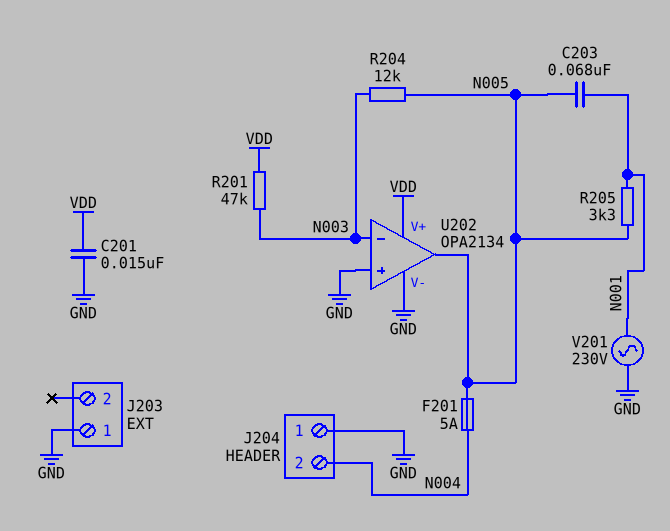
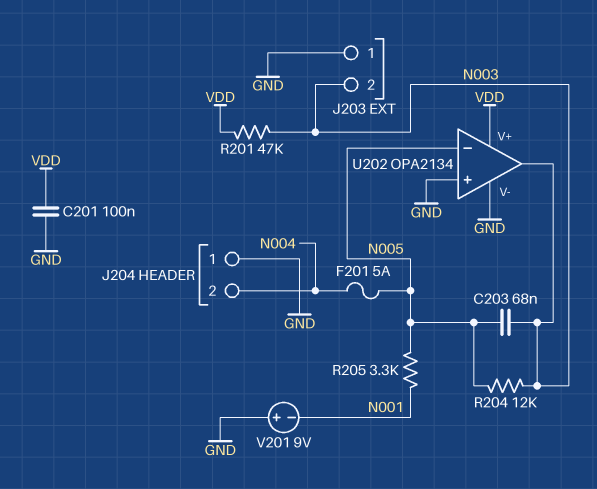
C201: 15nF (GND, VDD) -> 100nF (GND, VDD)
C203: 68nF (N001, N005) -> 68nF (N003, N005)
J203 pin 2: none -> N003
U202 pin in-: N003 -> N005
U202 pin out: N005 -> N003
V201: AC 230V (GND, N001) -> 9V (plus GND, minus N001)

